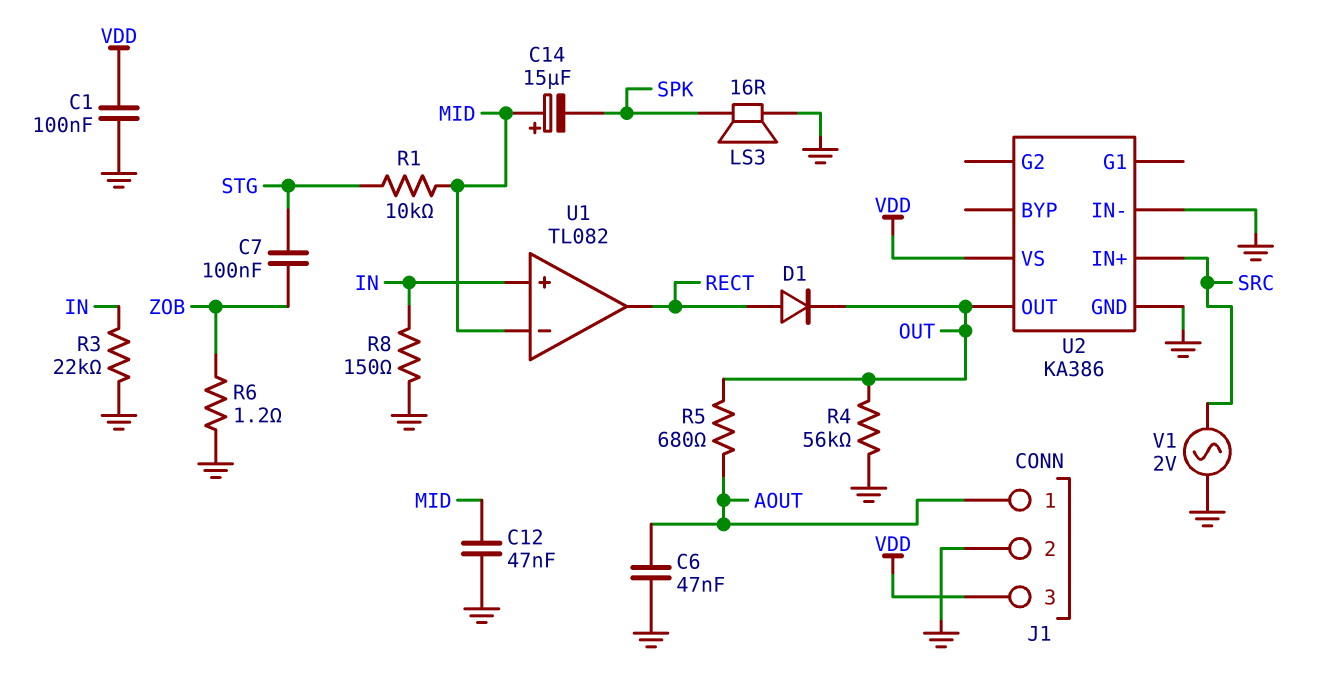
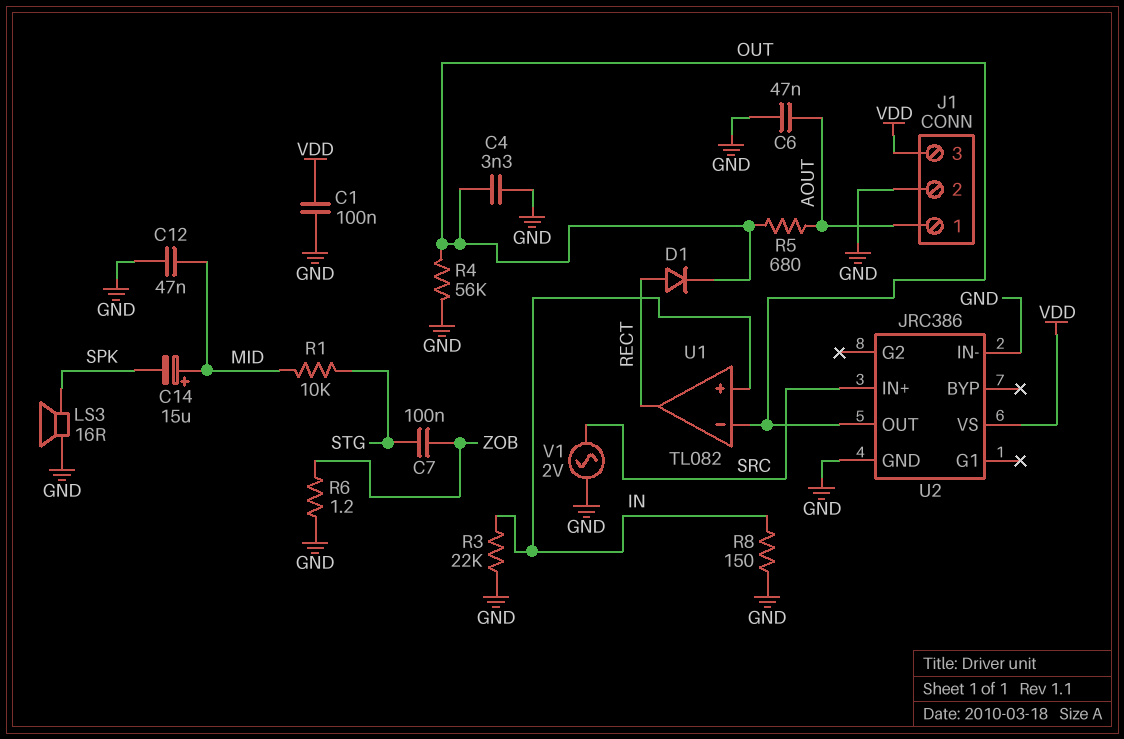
C4: none -> 3.3nF (GND, OUT)
U1 pin in-: MID -> OUT
U2: KA386 -> JRC386

